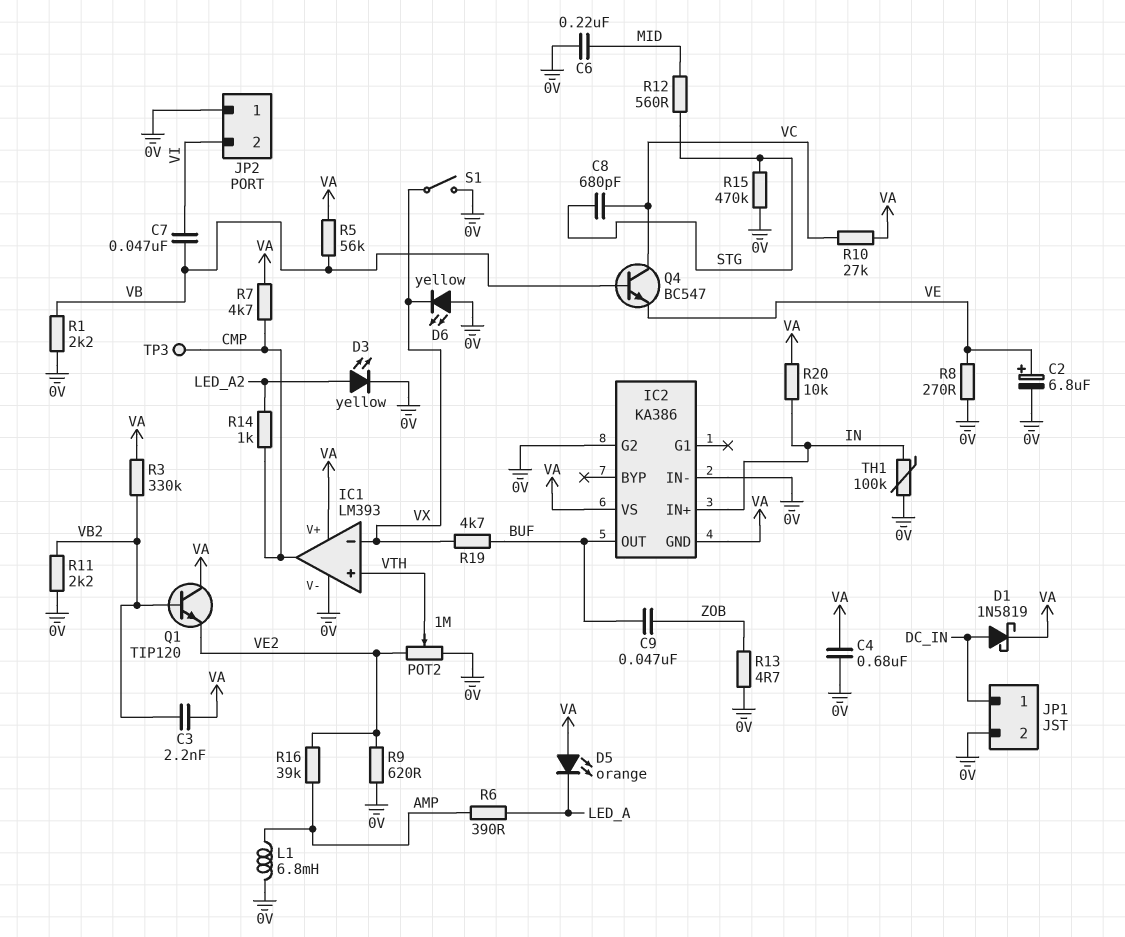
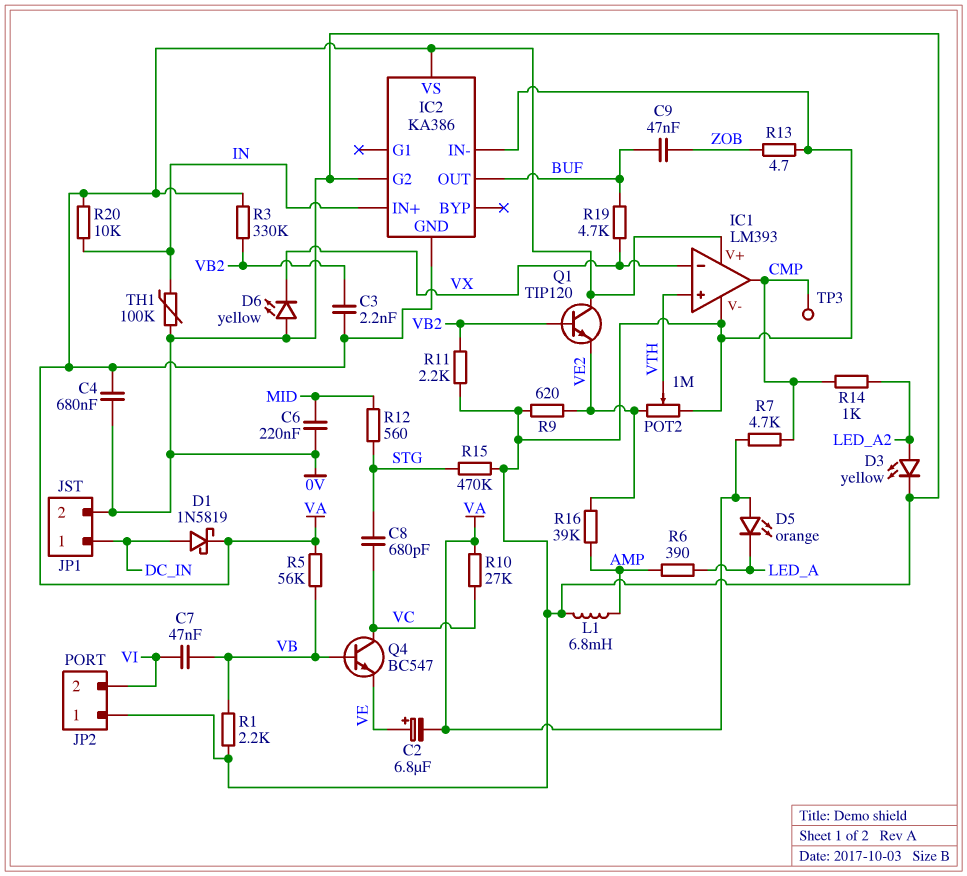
C2: 6.8uF (plus VE, minus 0V) -> 6.8uF (plus VE, minus VA)
R8: 270 (0V, VE) -> none
S1: switch (0V, VX) -> none

